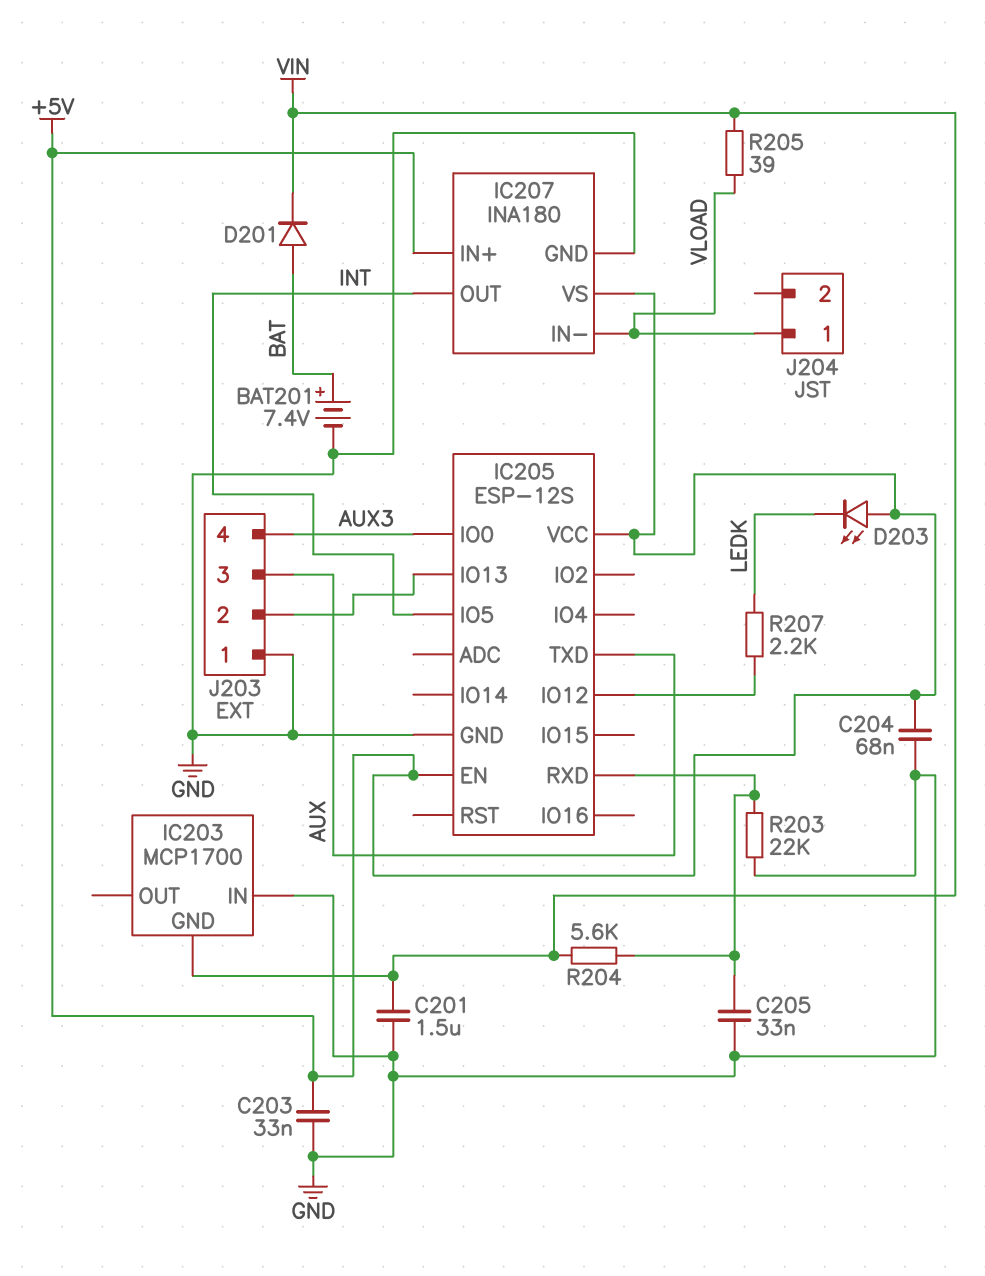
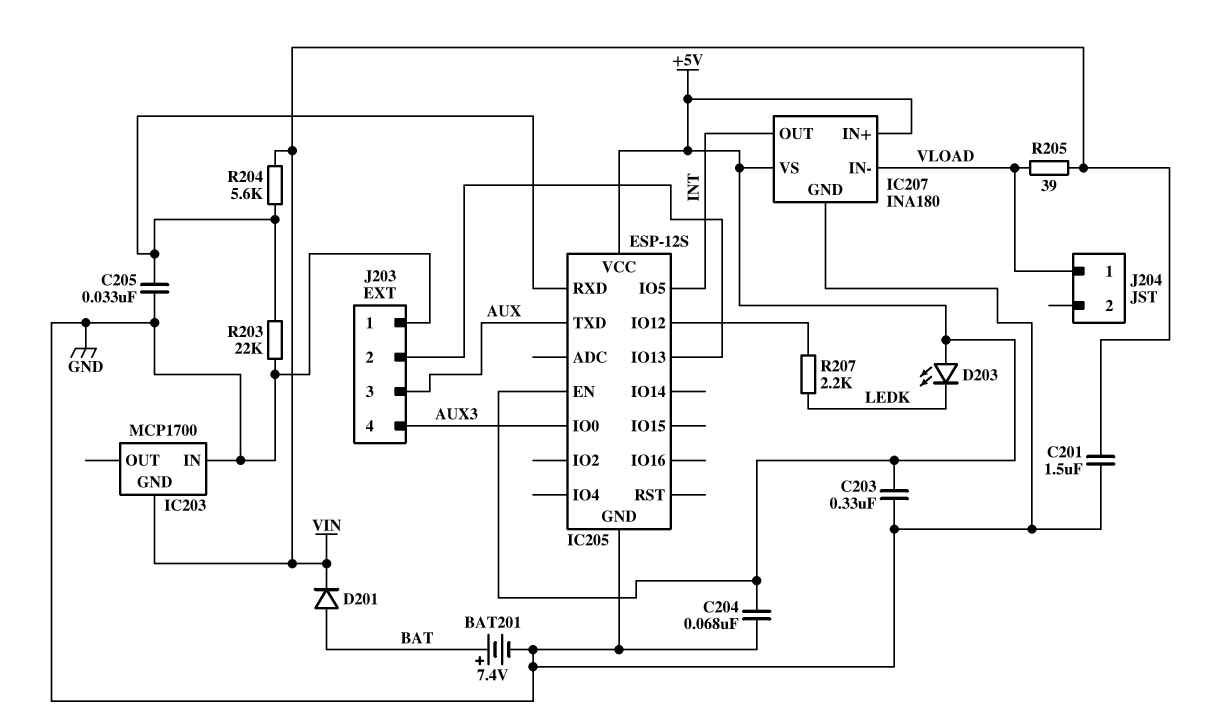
C203: 33nF (+5V, GND) -> 330nF (+5V, GND)

